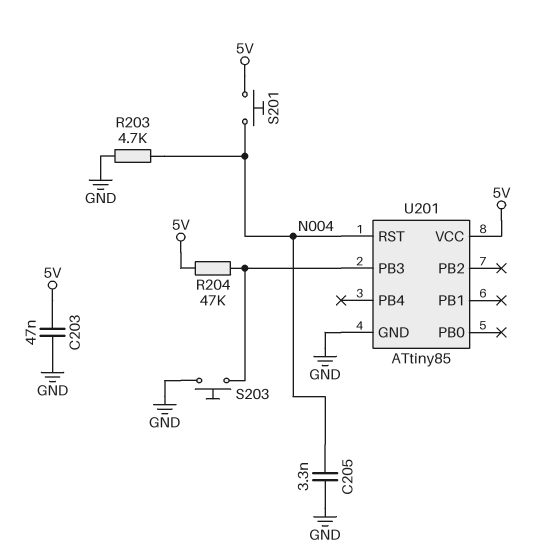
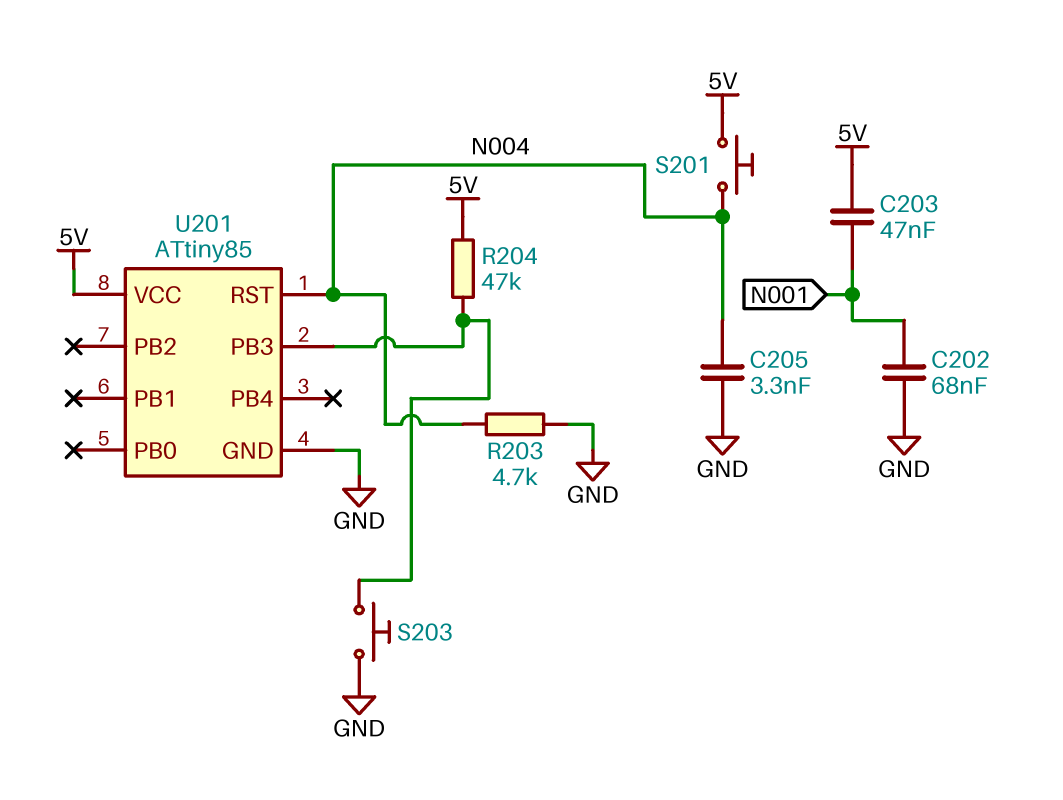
C202: none -> 68nF (GND, N001)
C203: 47nF (5V, GND) -> 47nF (5V, N001)

